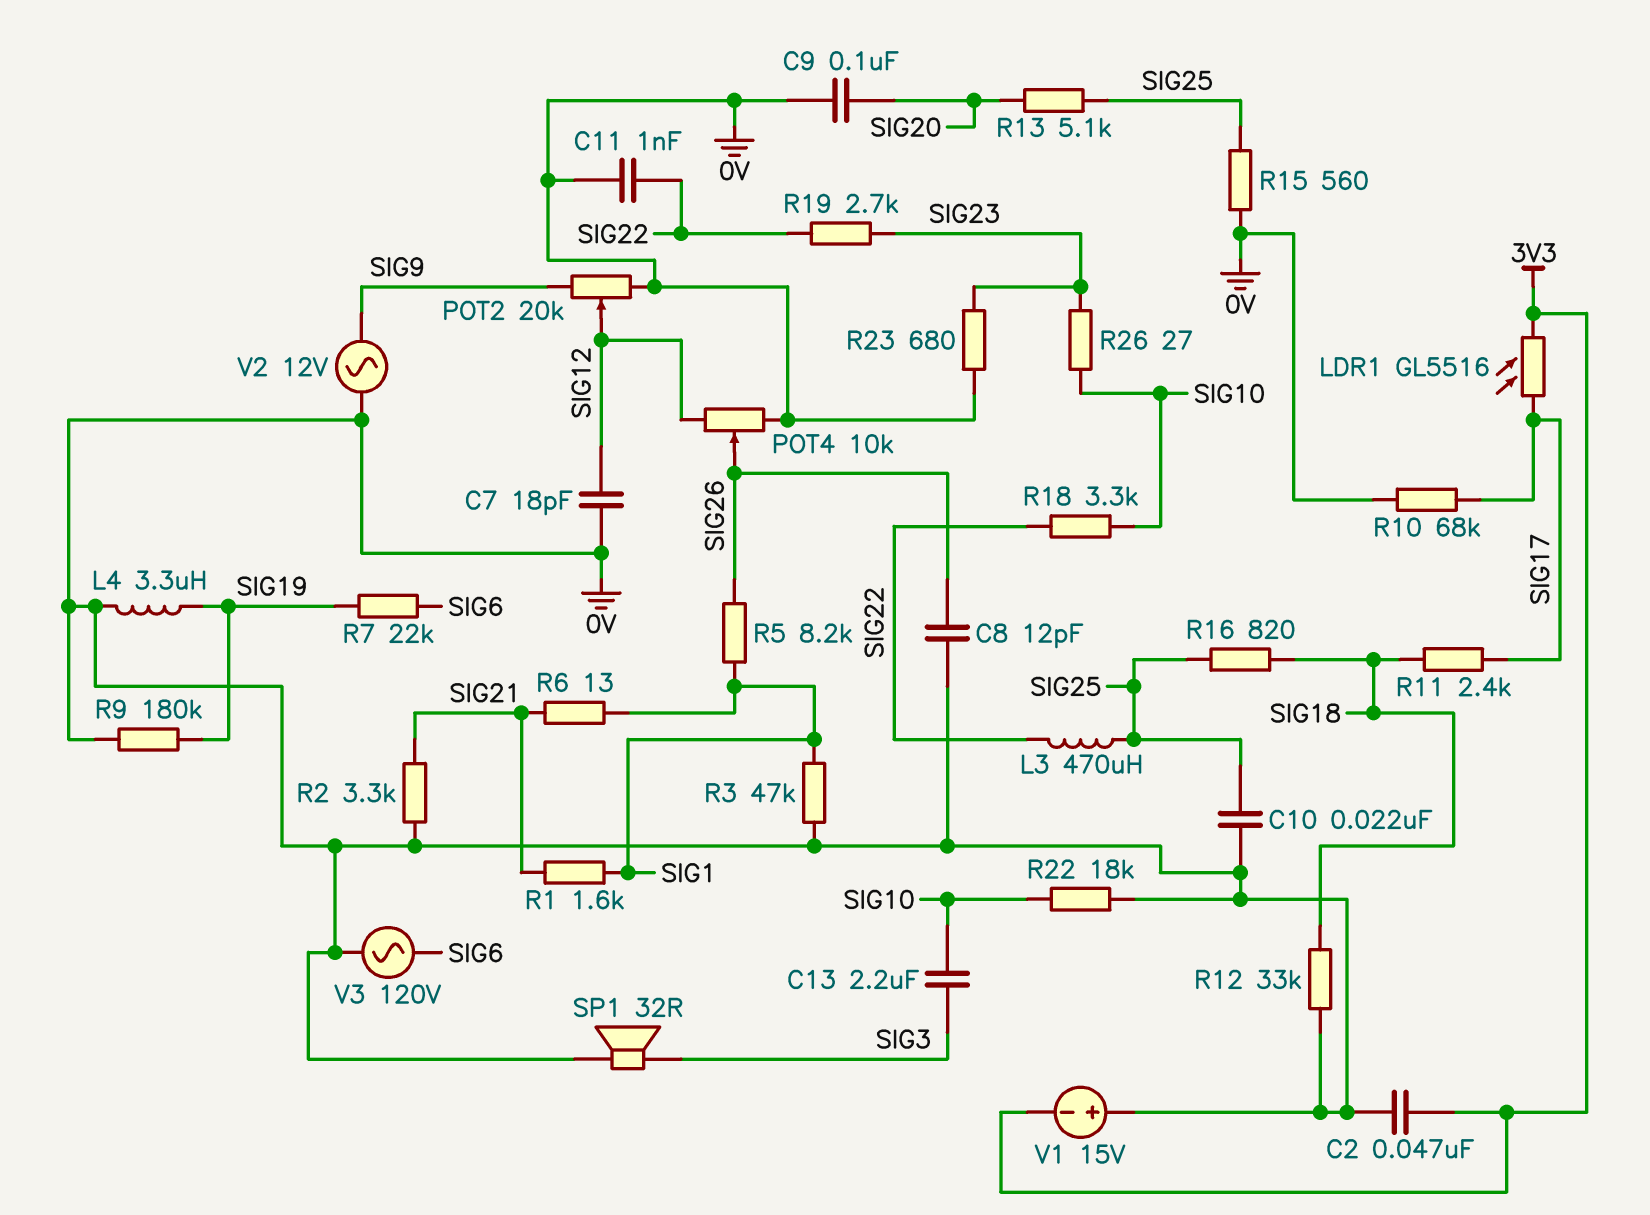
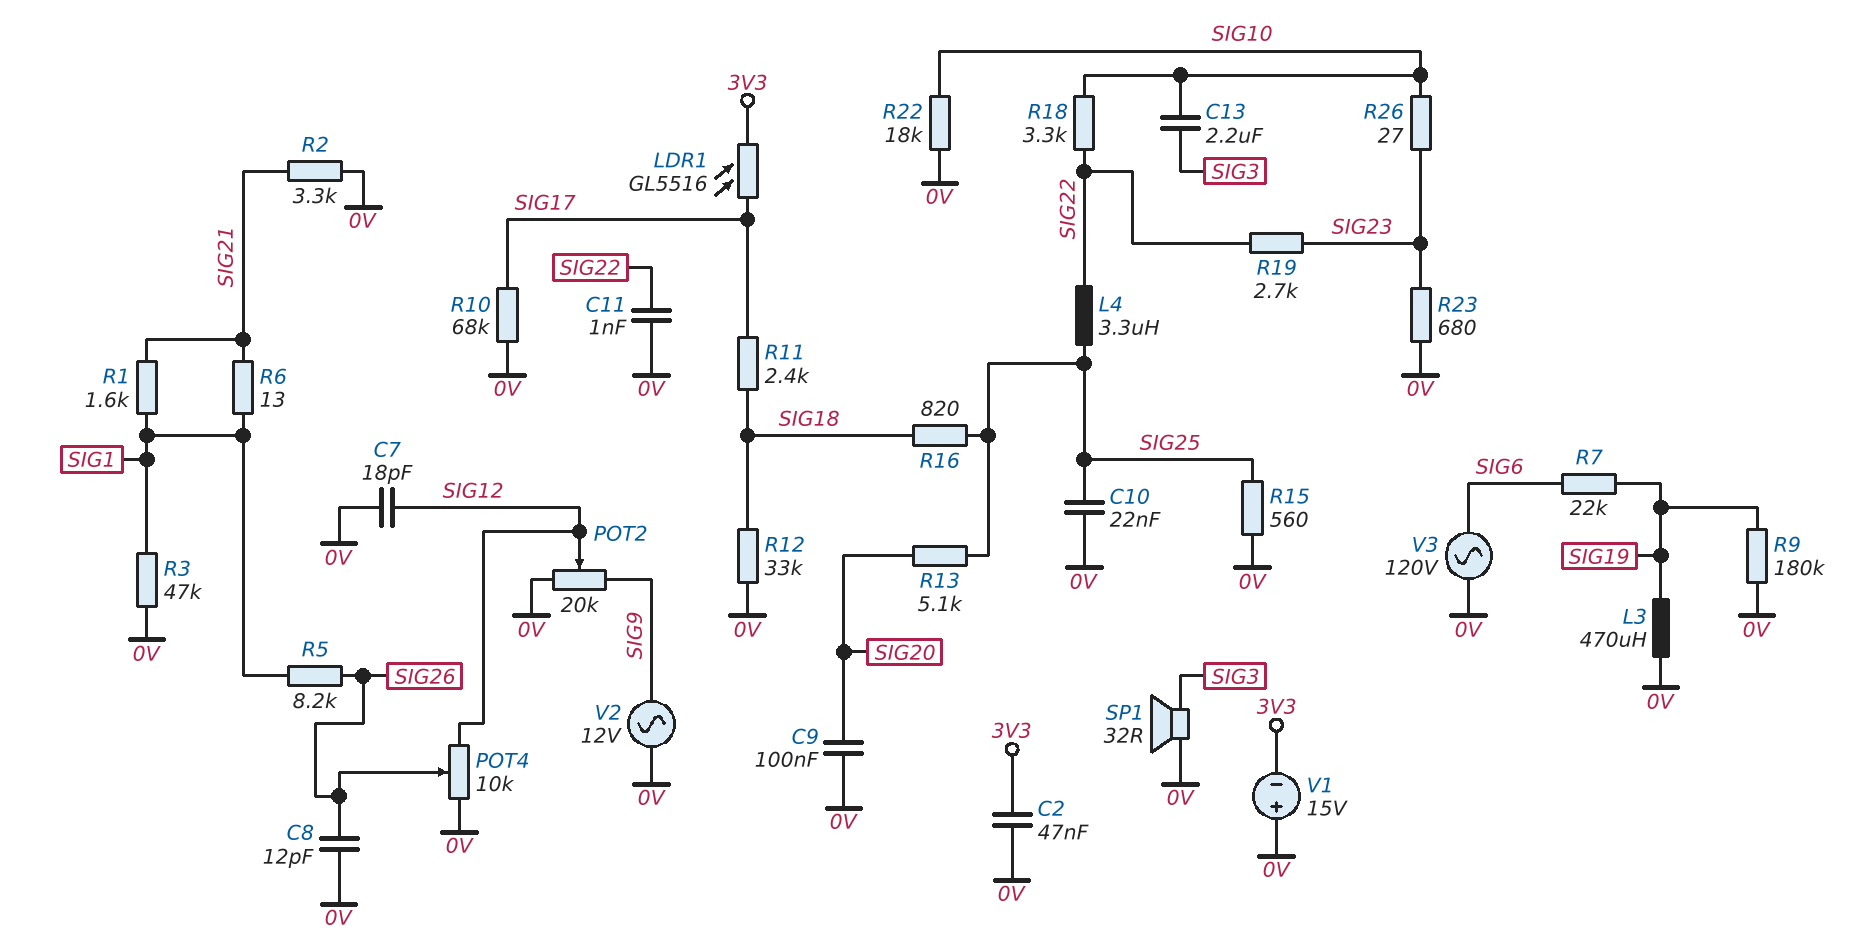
L3: 470uH (SIG22, SIG25) -> 470uH (0V, SIG19)
L4: 3.3uH (0V, SIG19) -> 3.3uH (SIG22, SIG25)

